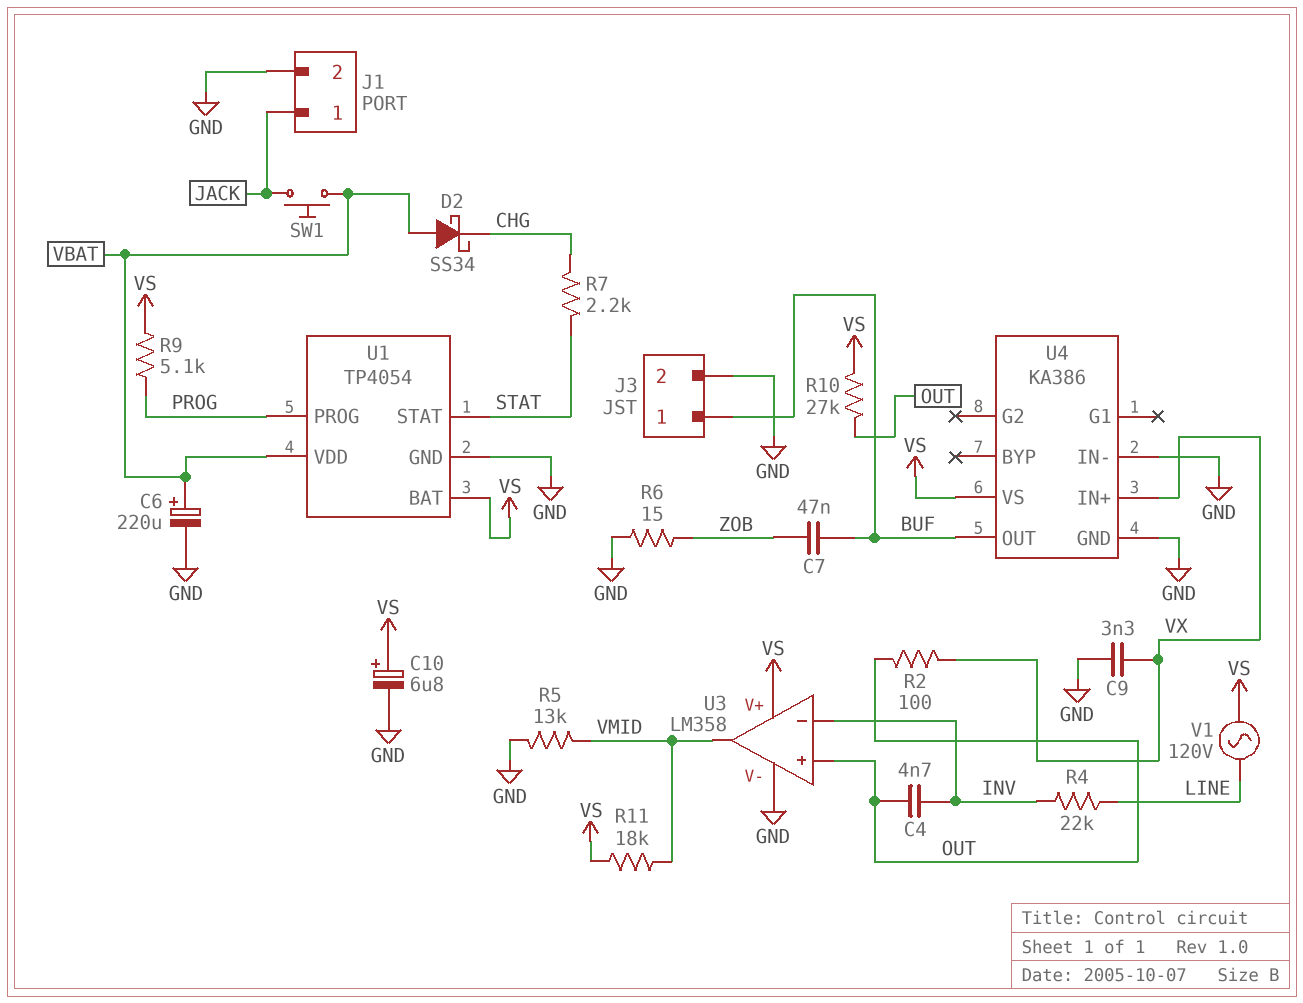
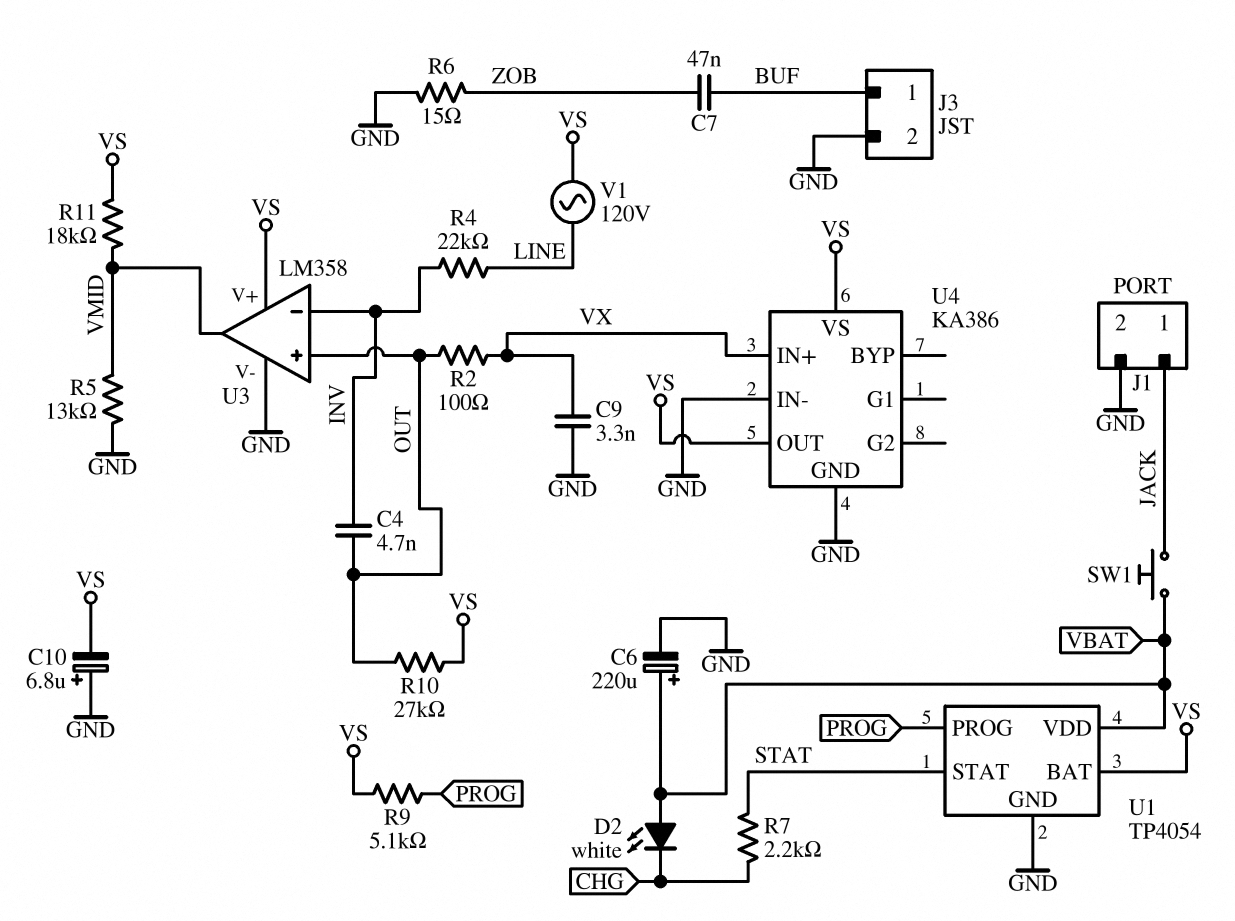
C10: 6.8uF (plus VS, minus GND) -> 6.8uF (plus GND, minus VS)
D2: schottky SS34 (A VBAT, K CHG) -> LED white (A VBAT, K CHG)
U4 pin OUT: BUF -> VS

